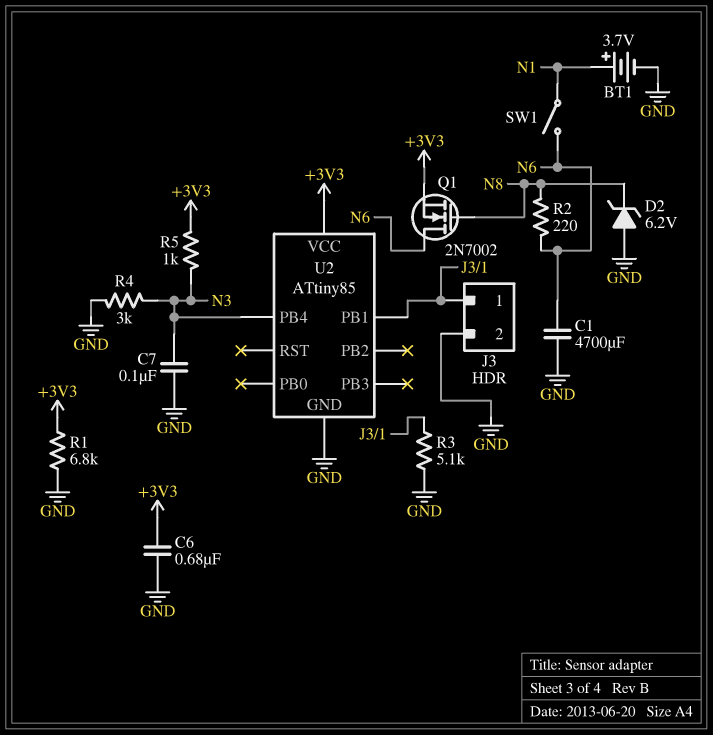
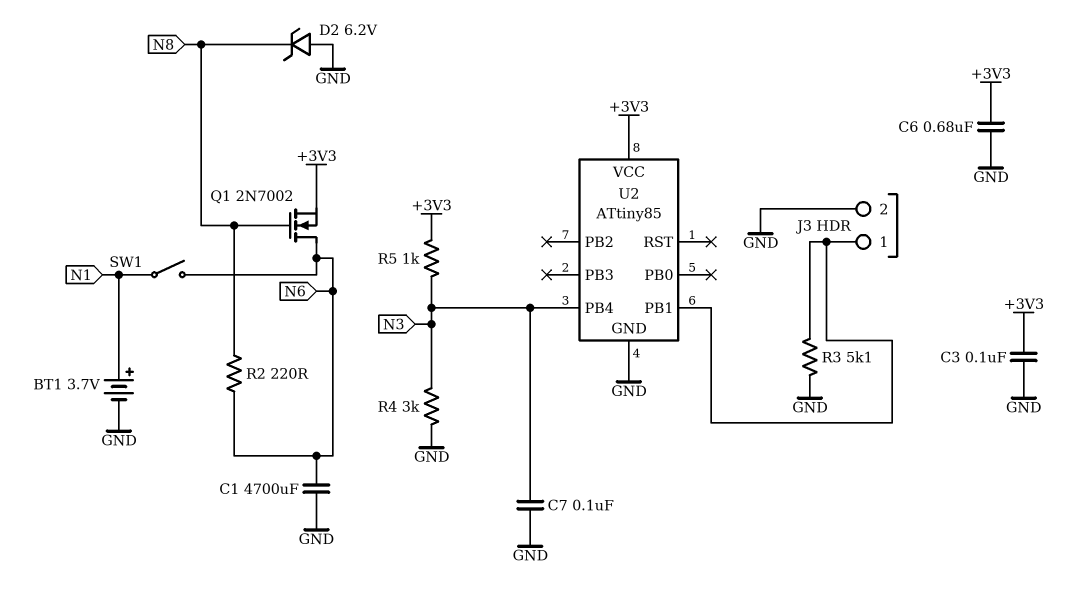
C3: none -> 100nF (+3V3, GND)
R1: 6.8k (+3V3, GND) -> none

